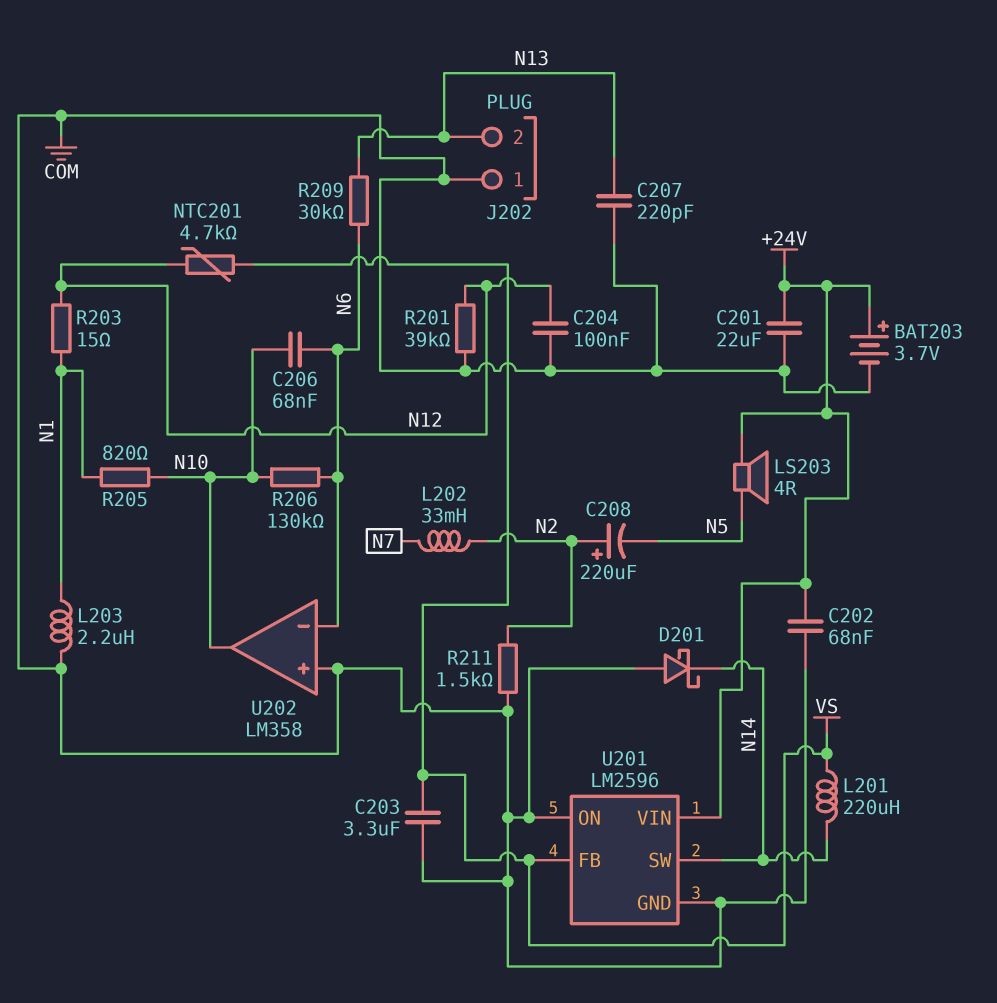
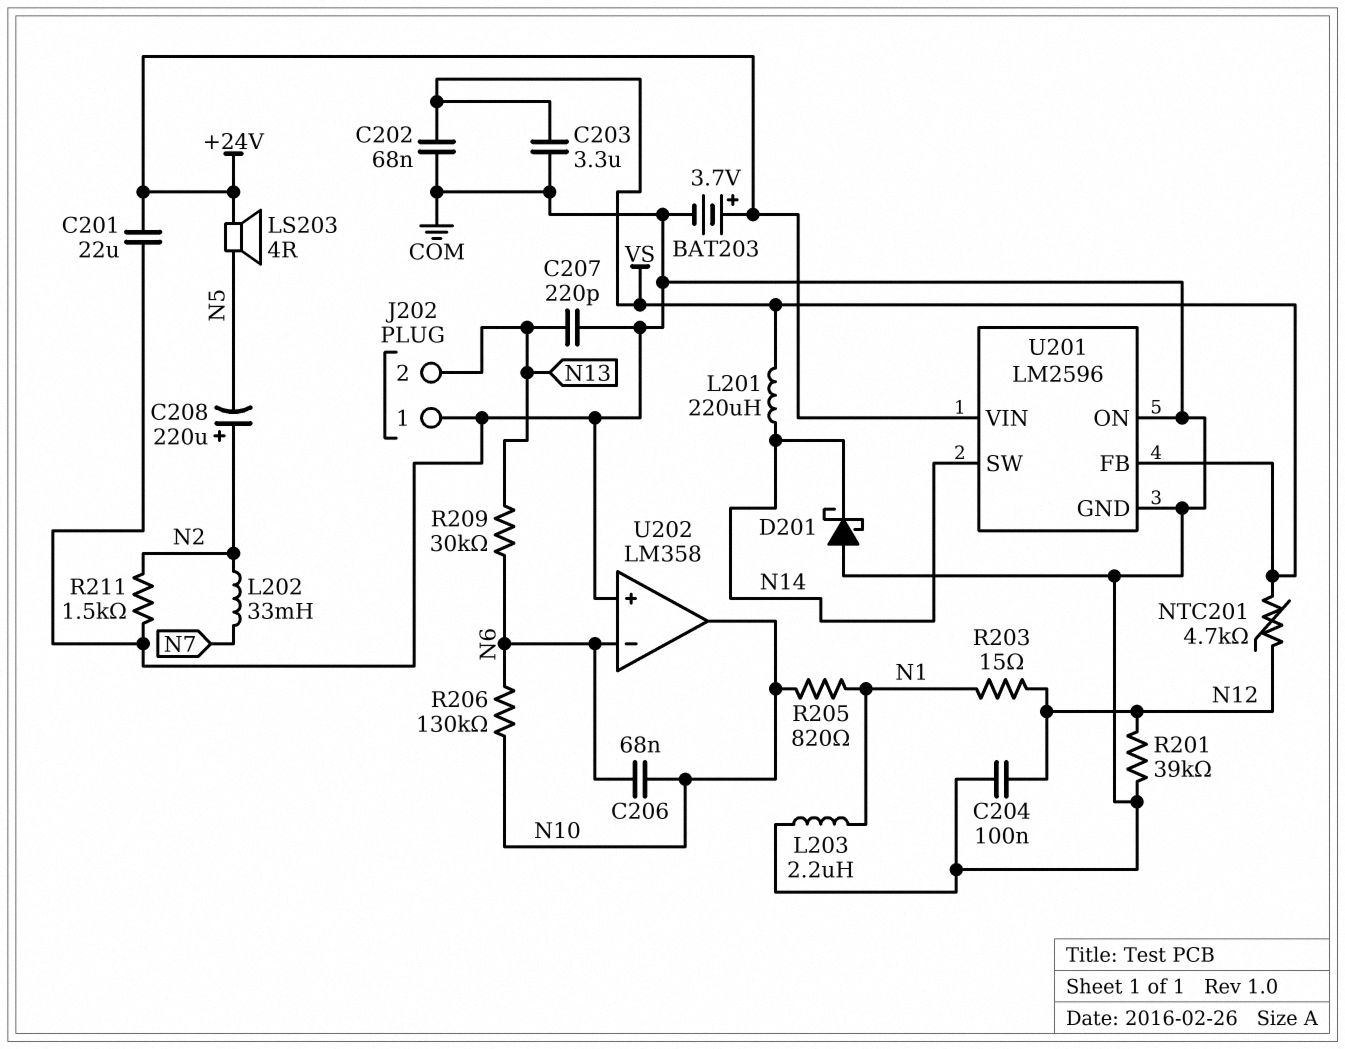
C202: 68nF (+24V, COM) -> 68nF (COM, VS)

